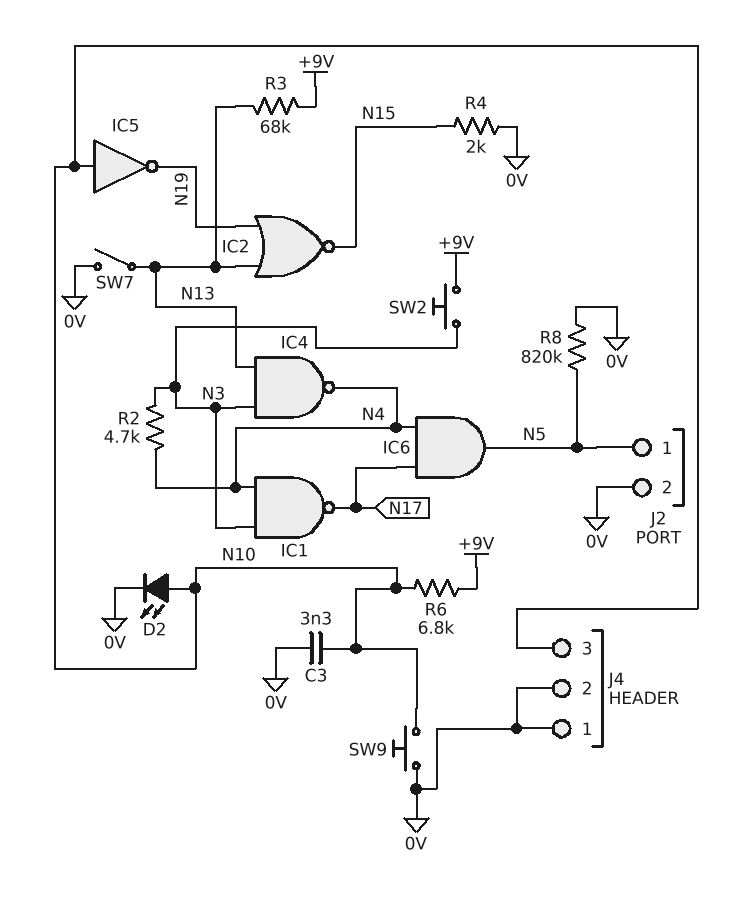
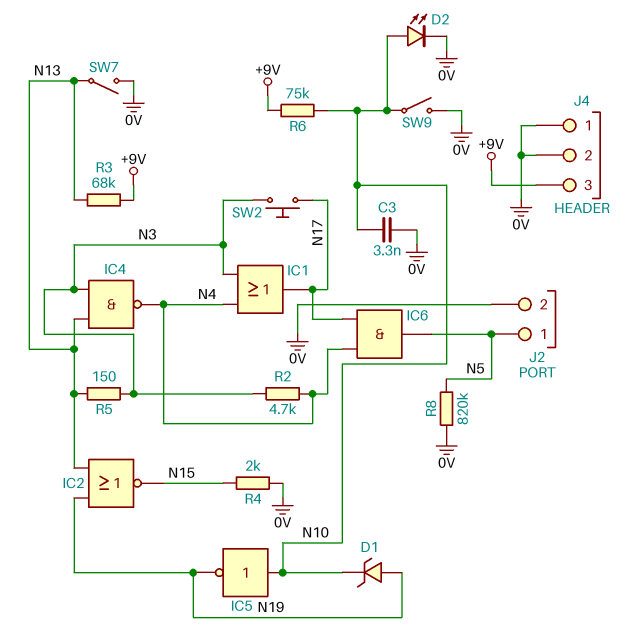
D1: none -> zener (A N19, K N10)
IC1: NAND (in N3, in N4, out N17) -> OR (in N3, in N4, out N17)
J4 pin 3: N10 -> +9V
R5: none -> 150 (N3, N13)
R6: 6.8k (+9V, N10) -> 75k (+9V, N10)
SW2: button (+9V, N3) -> button (N3, N17)
SW9: button (0V, N10) -> switch (0V, N10)

